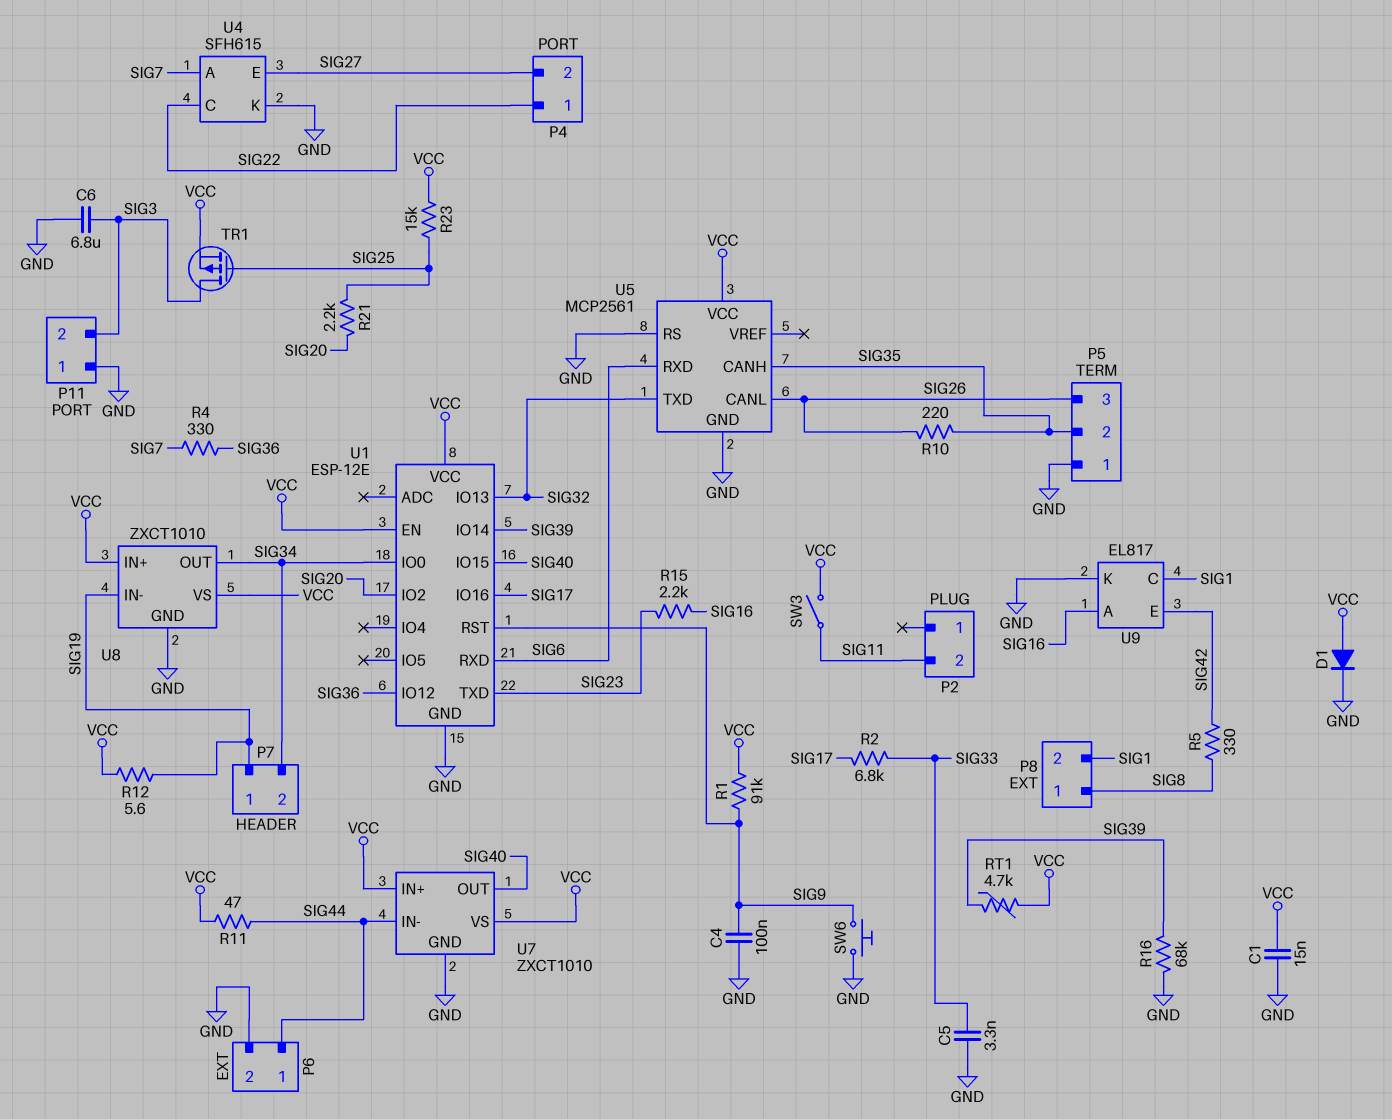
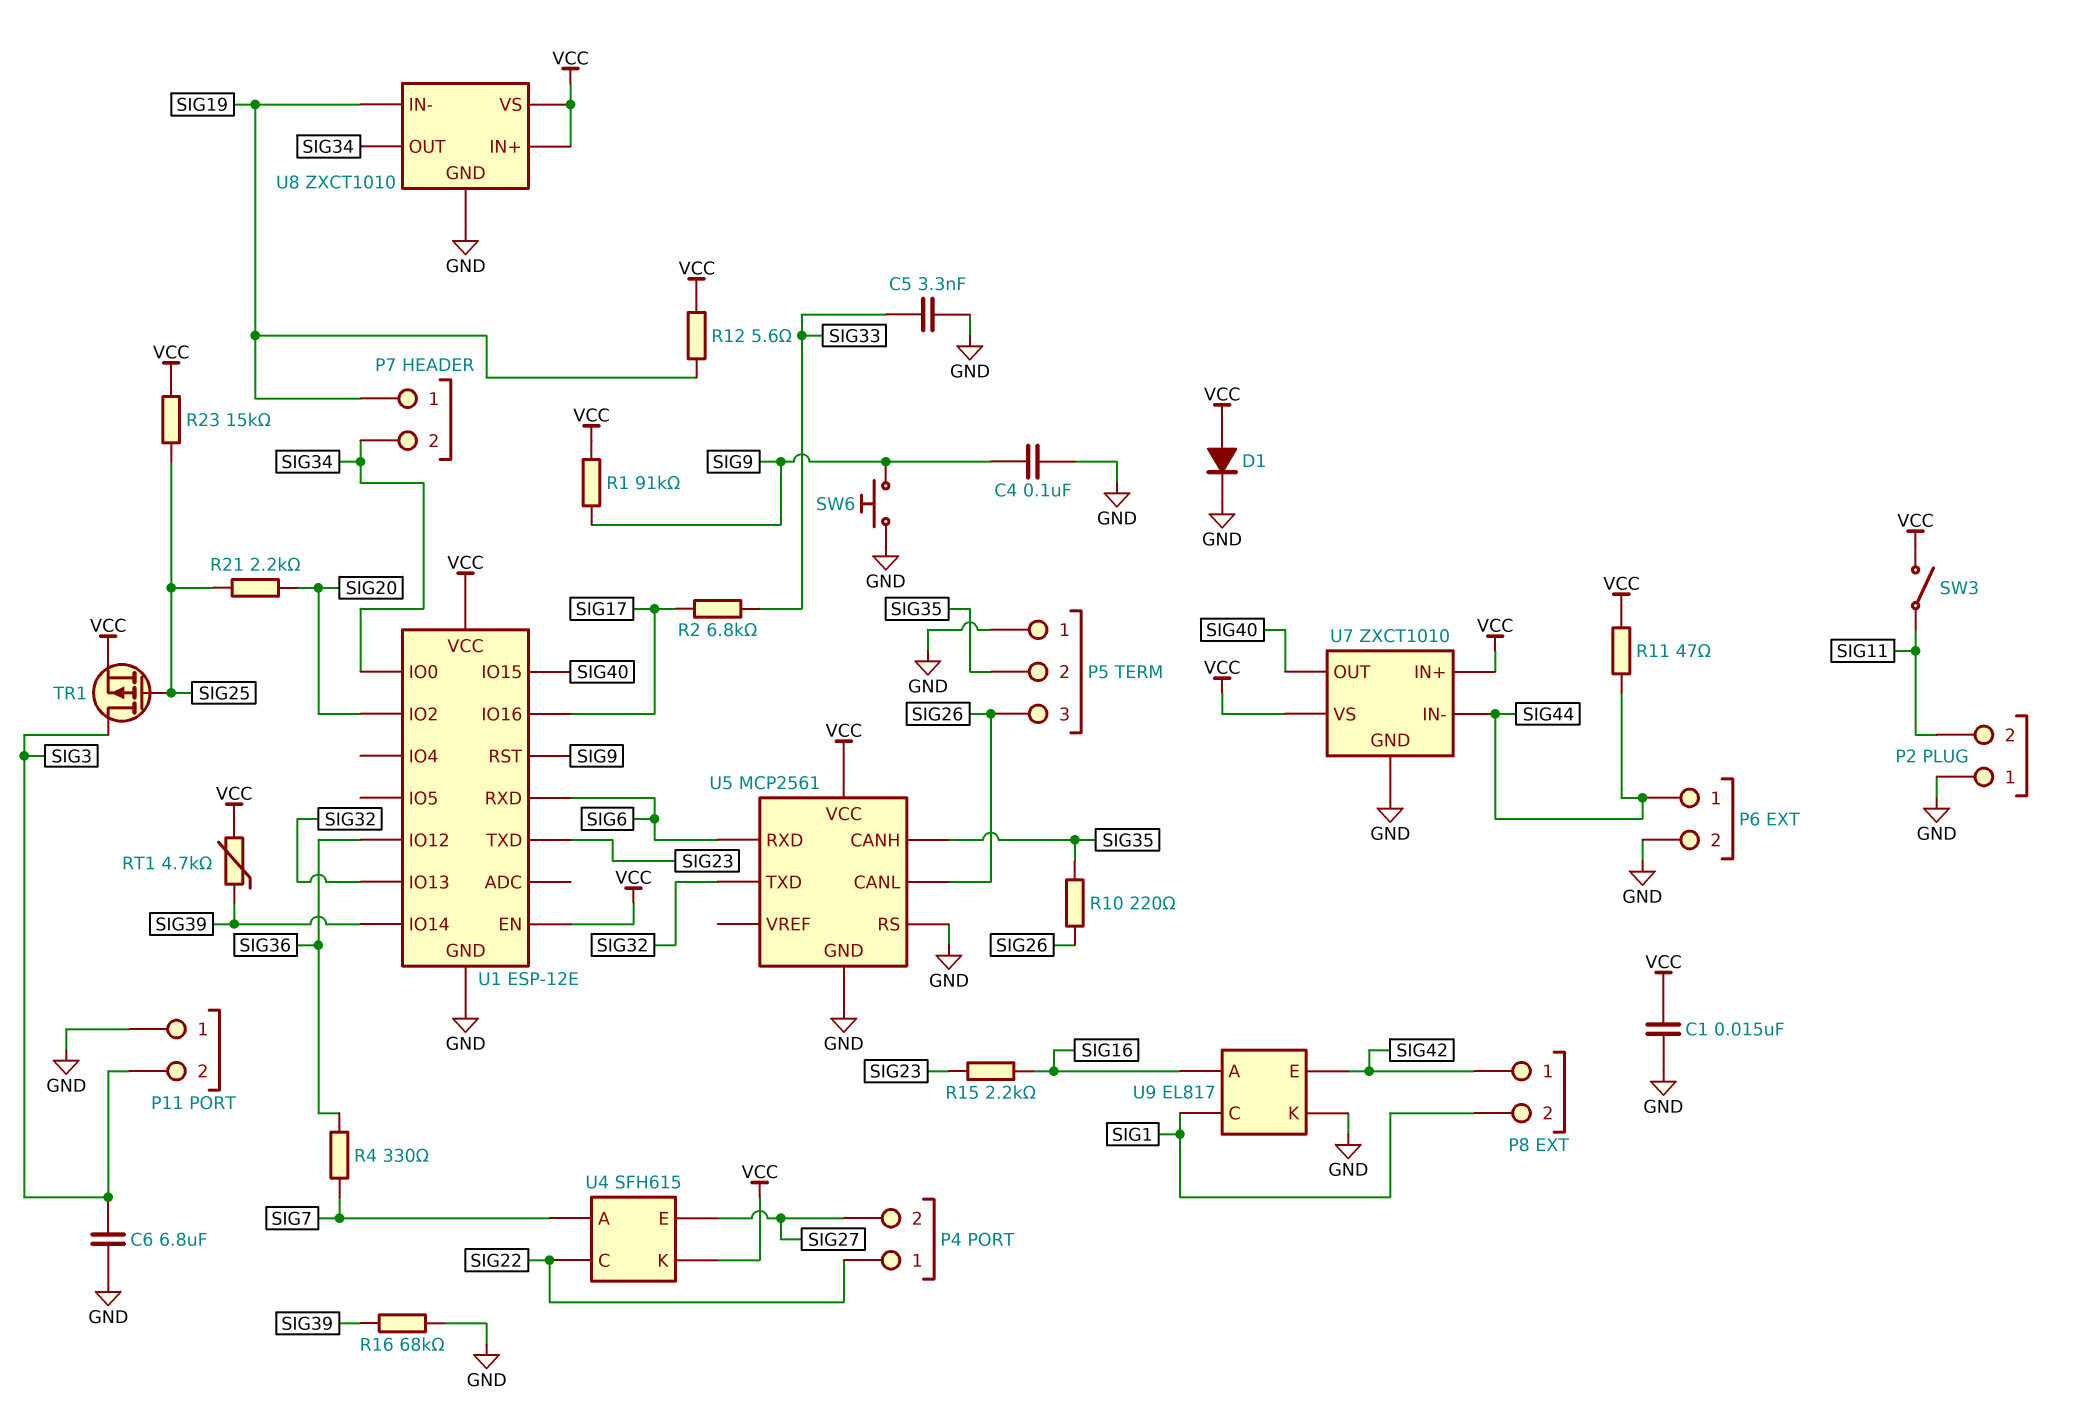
P2 pin 1: none -> GND
P8 pin 1: SIG8 -> SIG42
R5: 330 (SIG8, SIG42) -> none
U4 pin K: GND -> VCC

